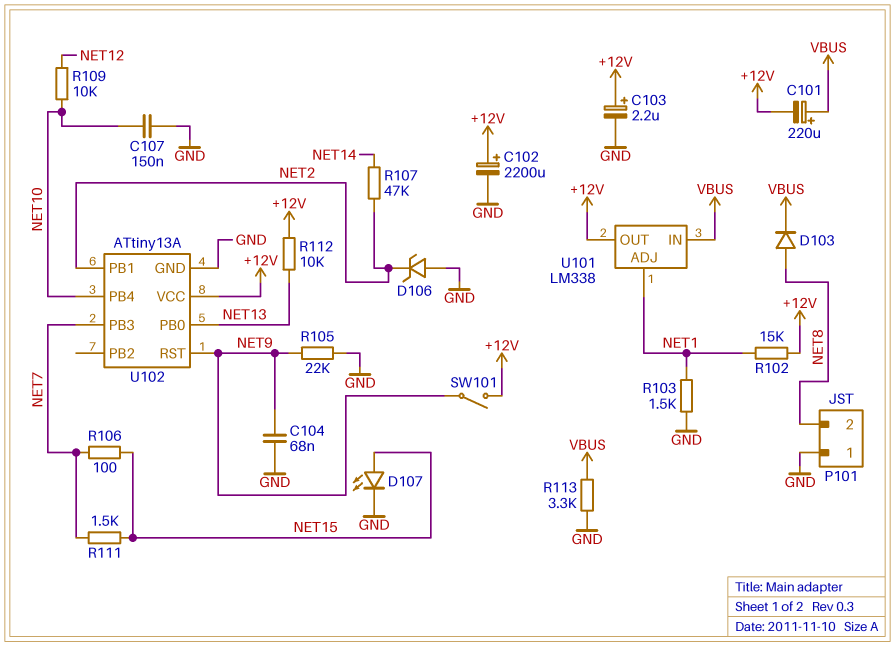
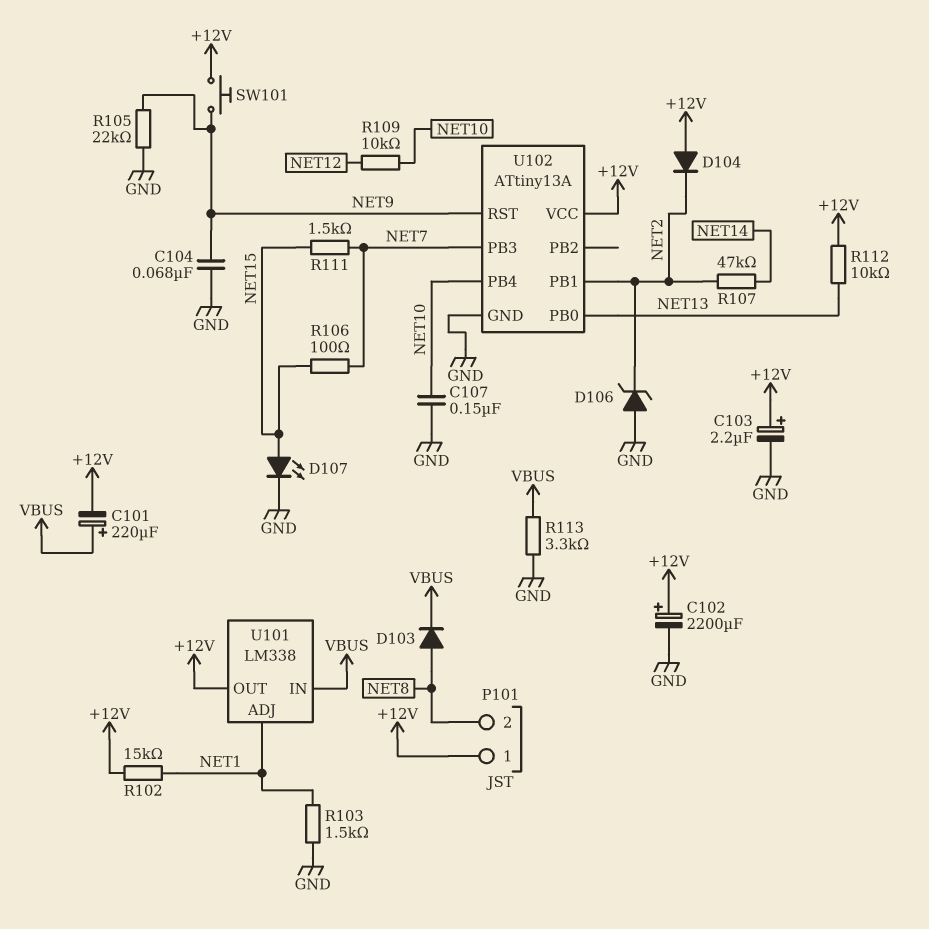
D104: none -> diode (A +12V, K NET2)
P101 pin 1: GND -> +12V
SW101: switch (+12V, NET9) -> button (+12V, NET9)

